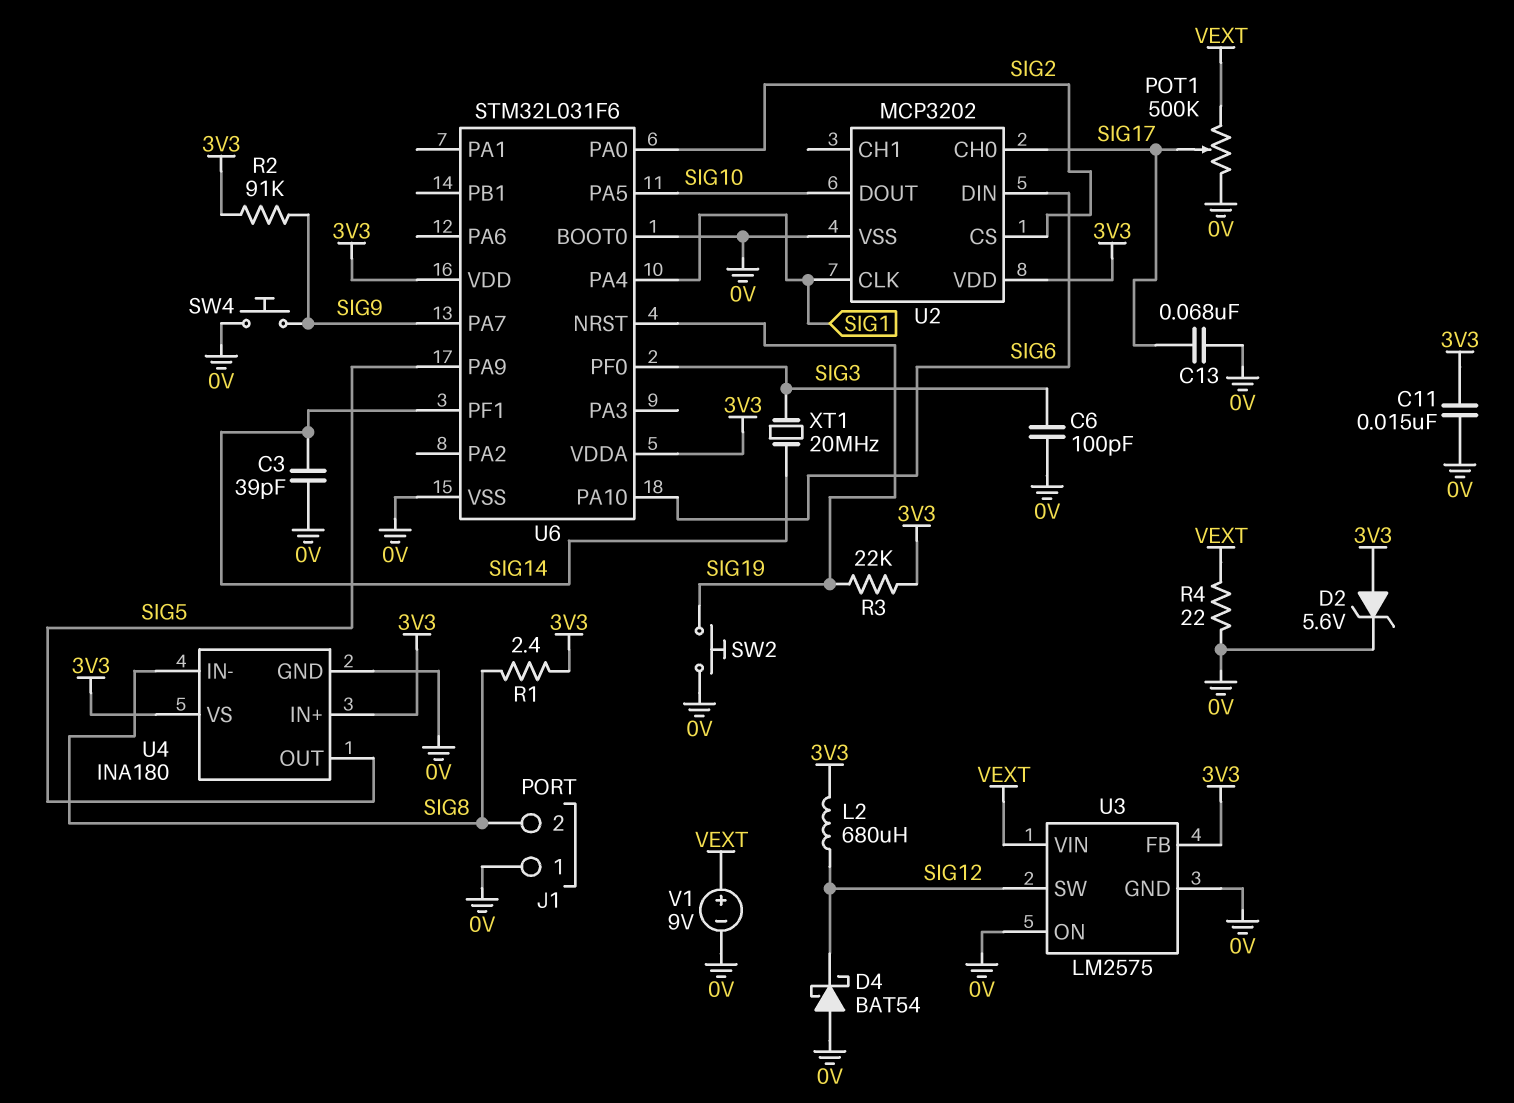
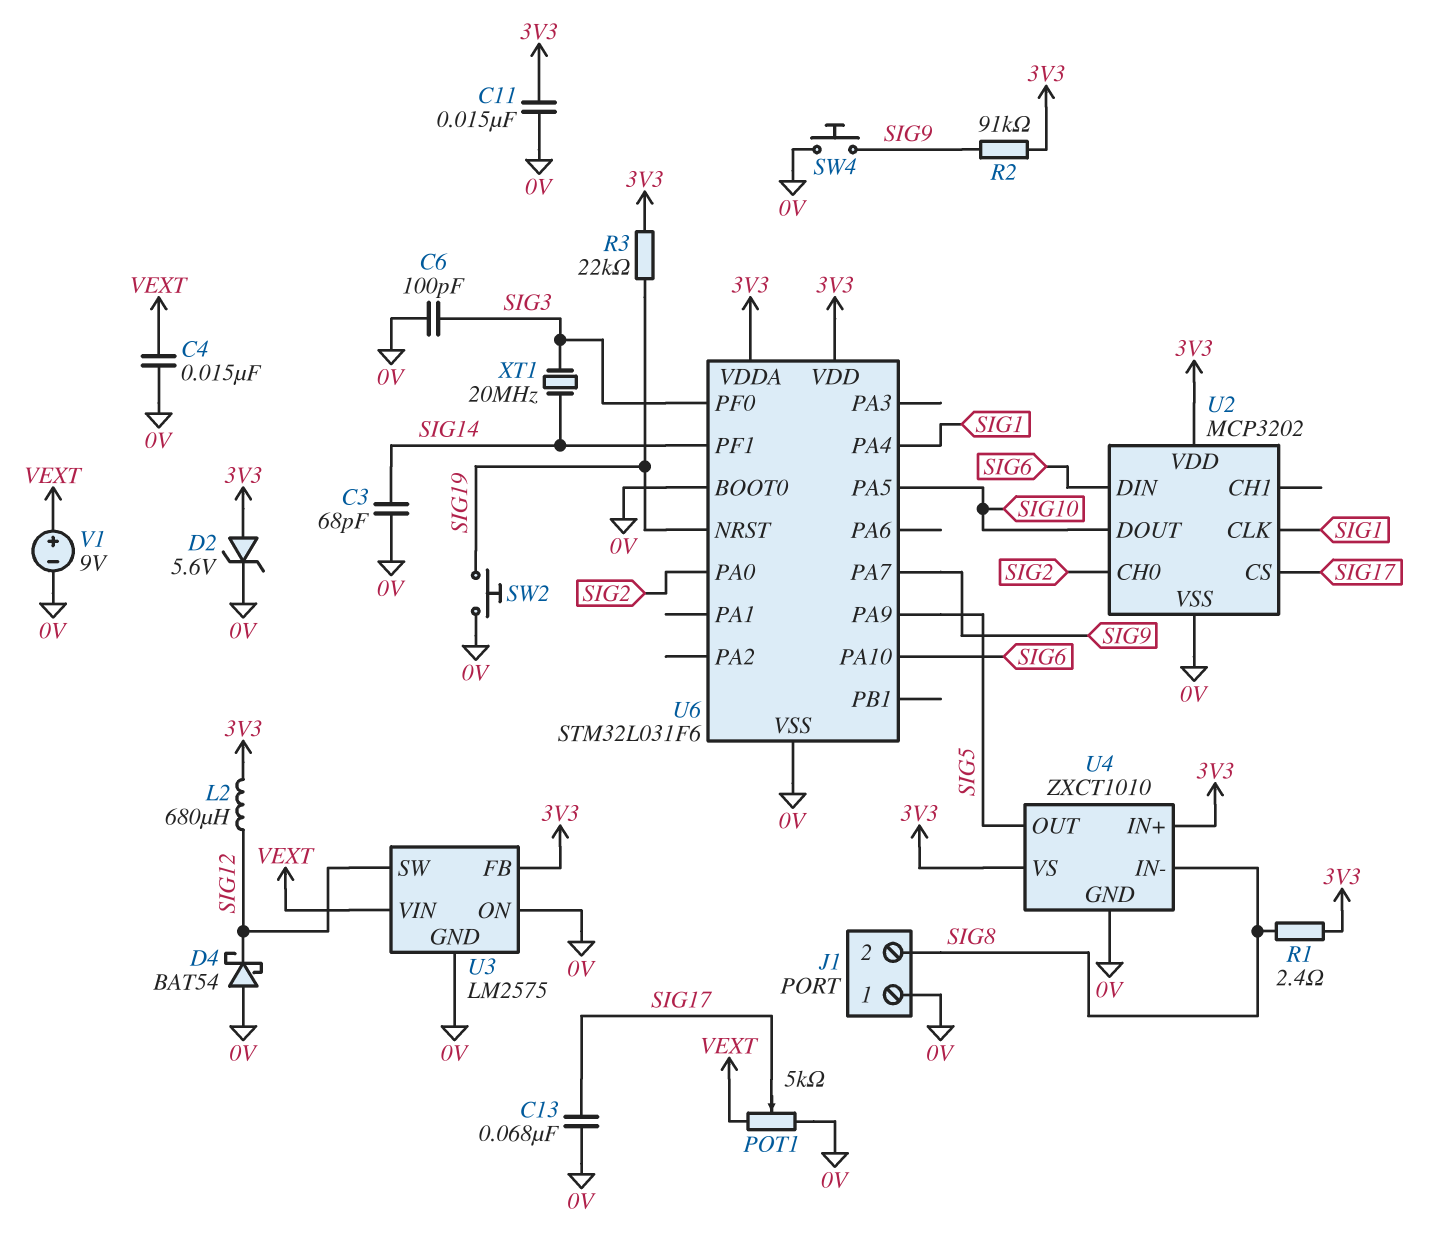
C3: 39pF (0V, SIG14) -> 68pF (0V, SIG14)
C4: none -> 15nF (0V, VEXT)
POT1: 500k (0V, VEXT, wiper SIG17) -> 5k (0V, VEXT, wiper SIG17)
R4: 22 (0V, VEXT) -> none
U2 pin CH0: SIG17 -> SIG2
U2 pin CS: SIG2 -> SIG17
U4: INA180 -> ZXCT1010

